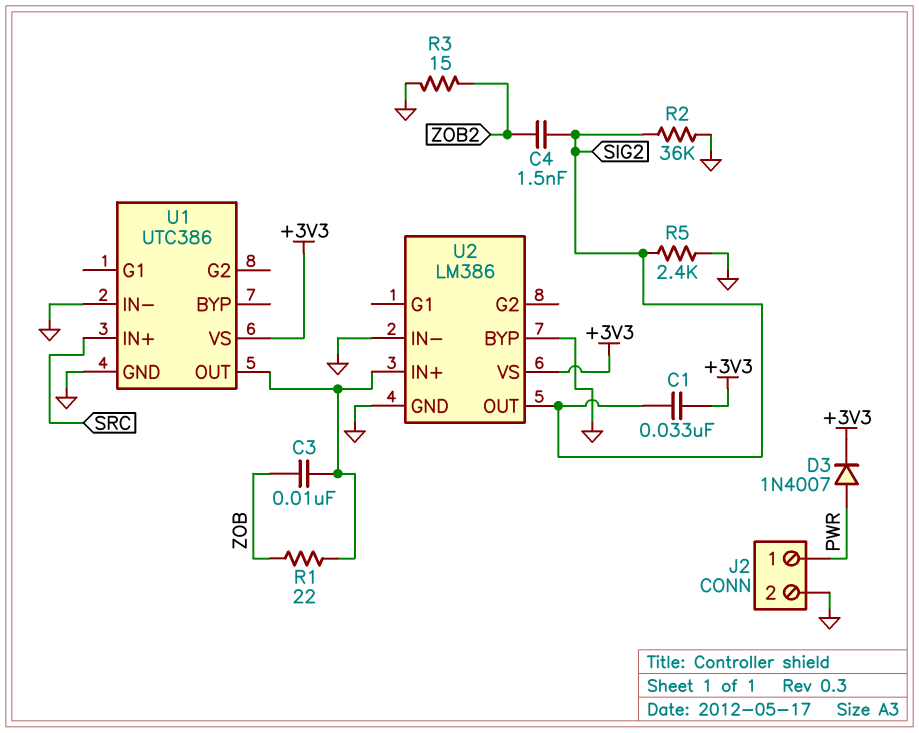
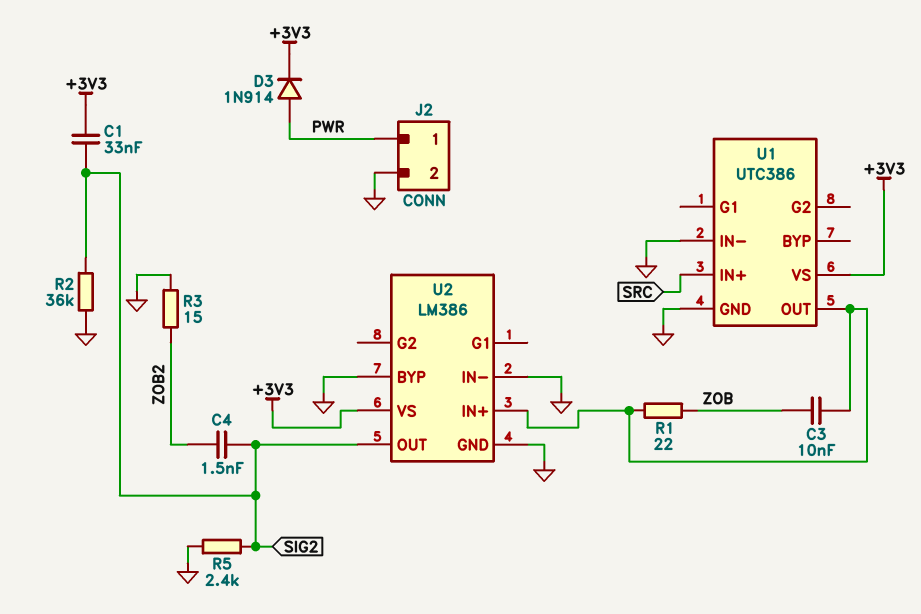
D3: diode 1N4007 (A PWR, K +3V3) -> diode 1N914 (A PWR, K +3V3)

